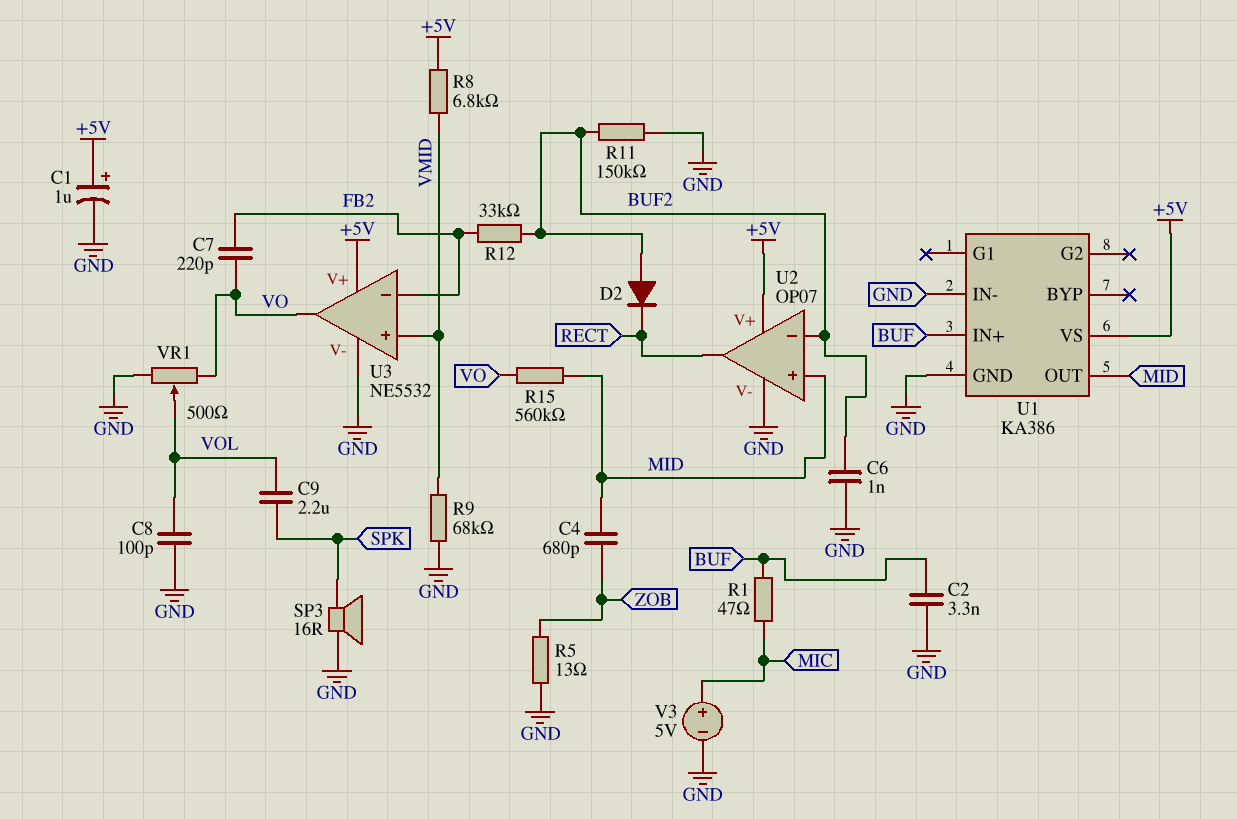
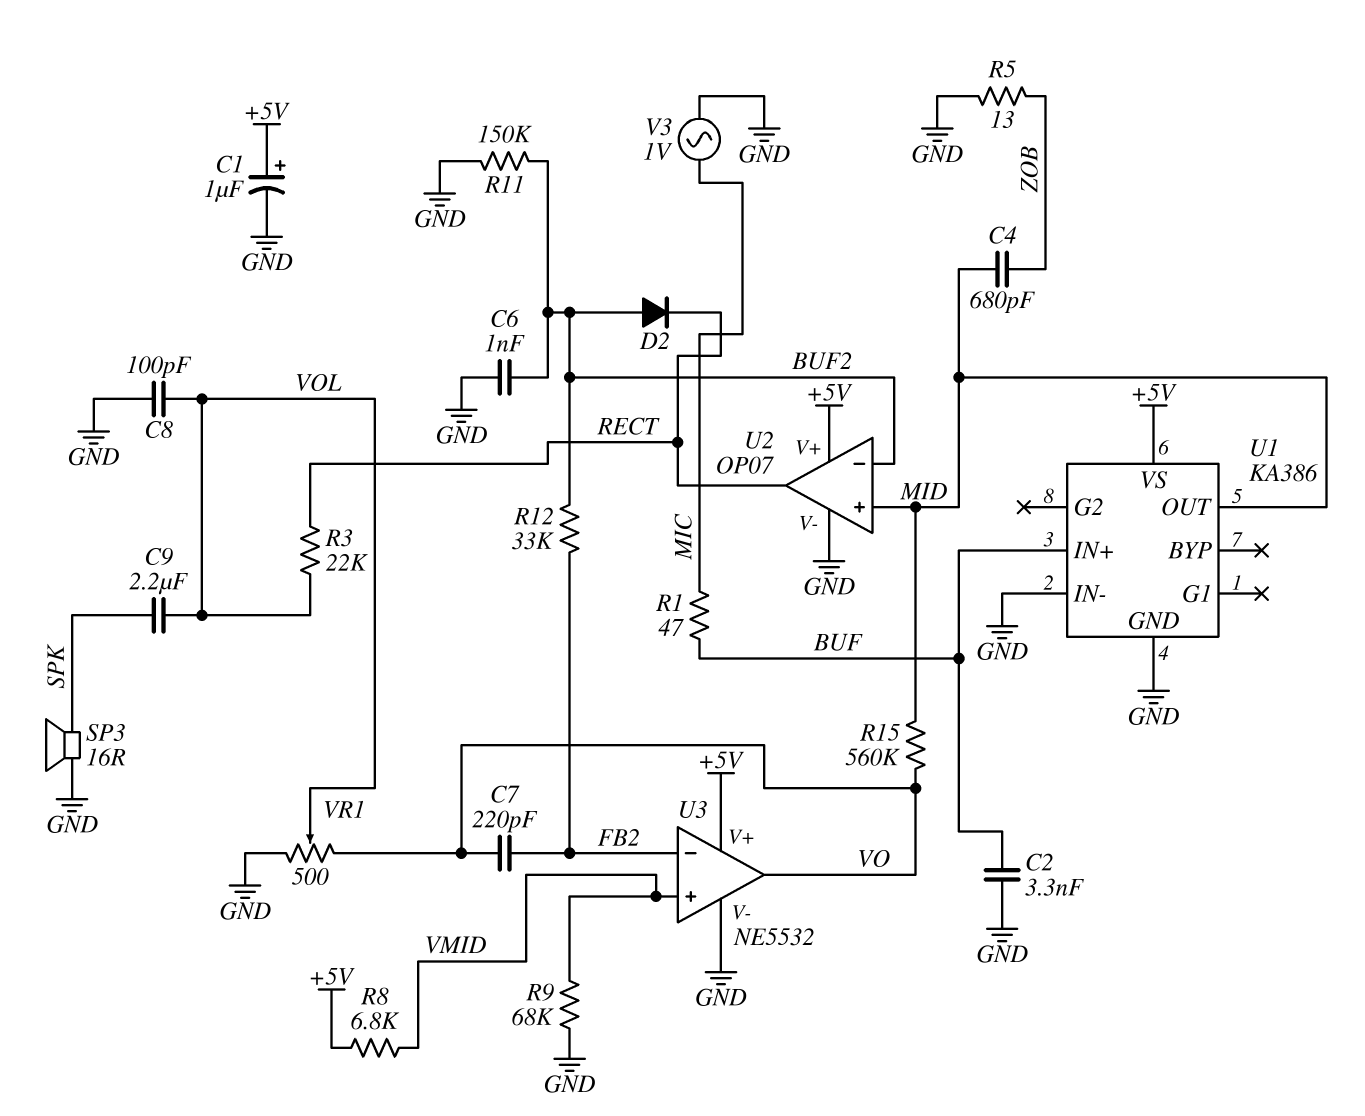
R3: none -> 22k (RECT, VOL)
V3: 5V (plus MIC, minus GND) -> AC 1V (GND, MIC)

